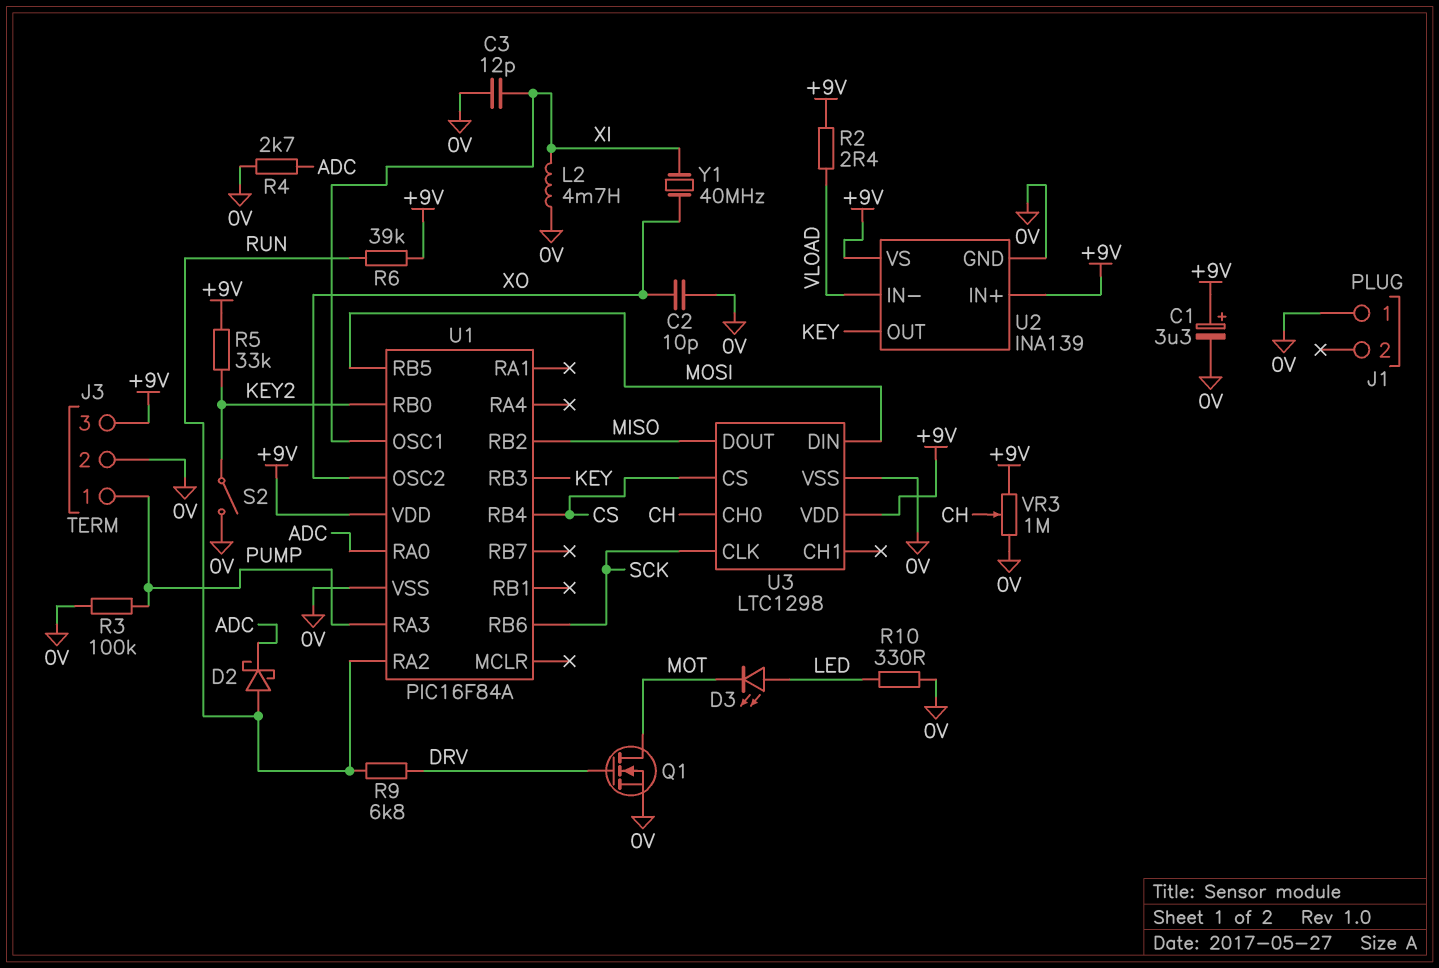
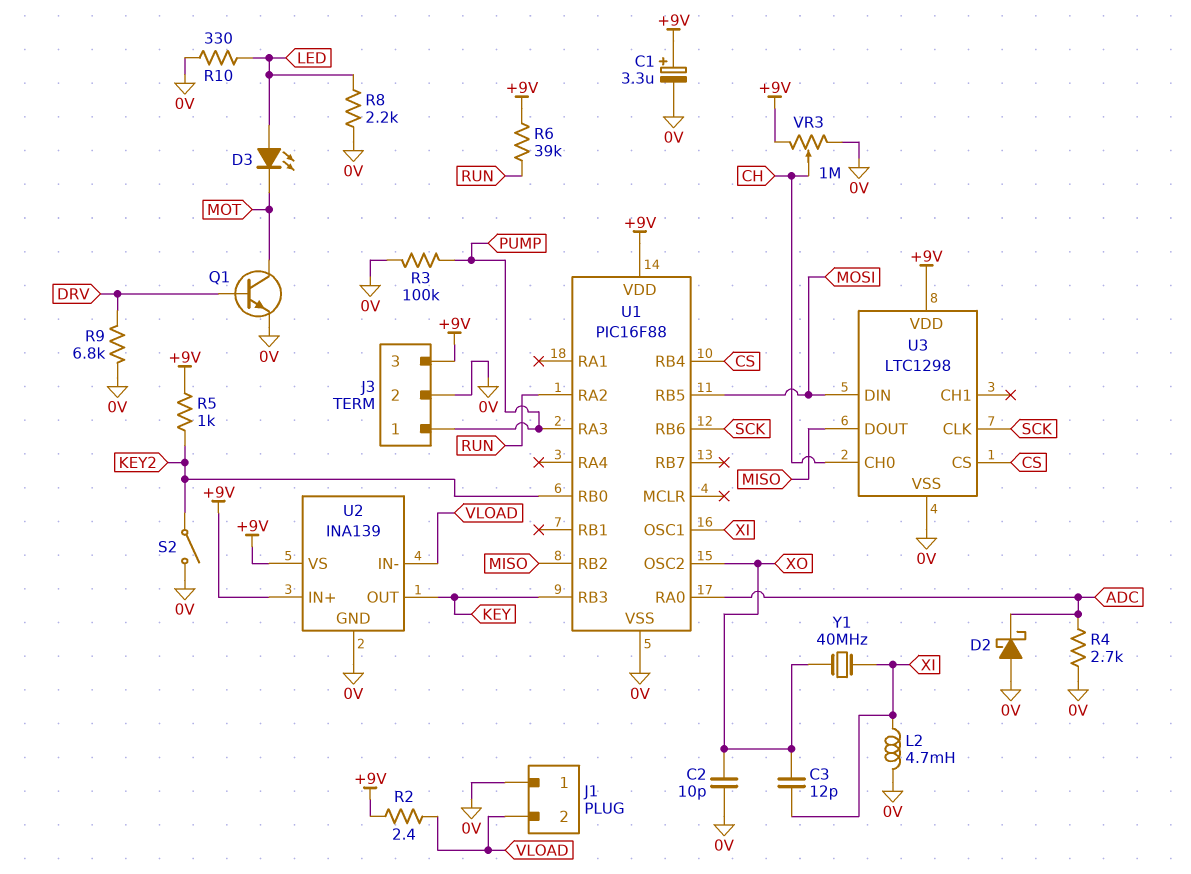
C3: 12pF (0V, XI) -> 12pF (XI, XO)
D2: schottky (A RUN, K ADC) -> schottky (A 0V, K ADC)
J1 pin 2: none -> VLOAD
Q1: NMOS (G DRV, D MOT, S 0V) -> NPN (B DRV, C MOT, E 0V)
R5: 33k (+9V, KEY2) -> 1k (+9V, KEY2)
R8: none -> 2.2k (0V, LED)
R9: 6.8k (DRV, RUN) -> 6.8k (0V, DRV)
U1: PIC16F84A -> PIC16F88

